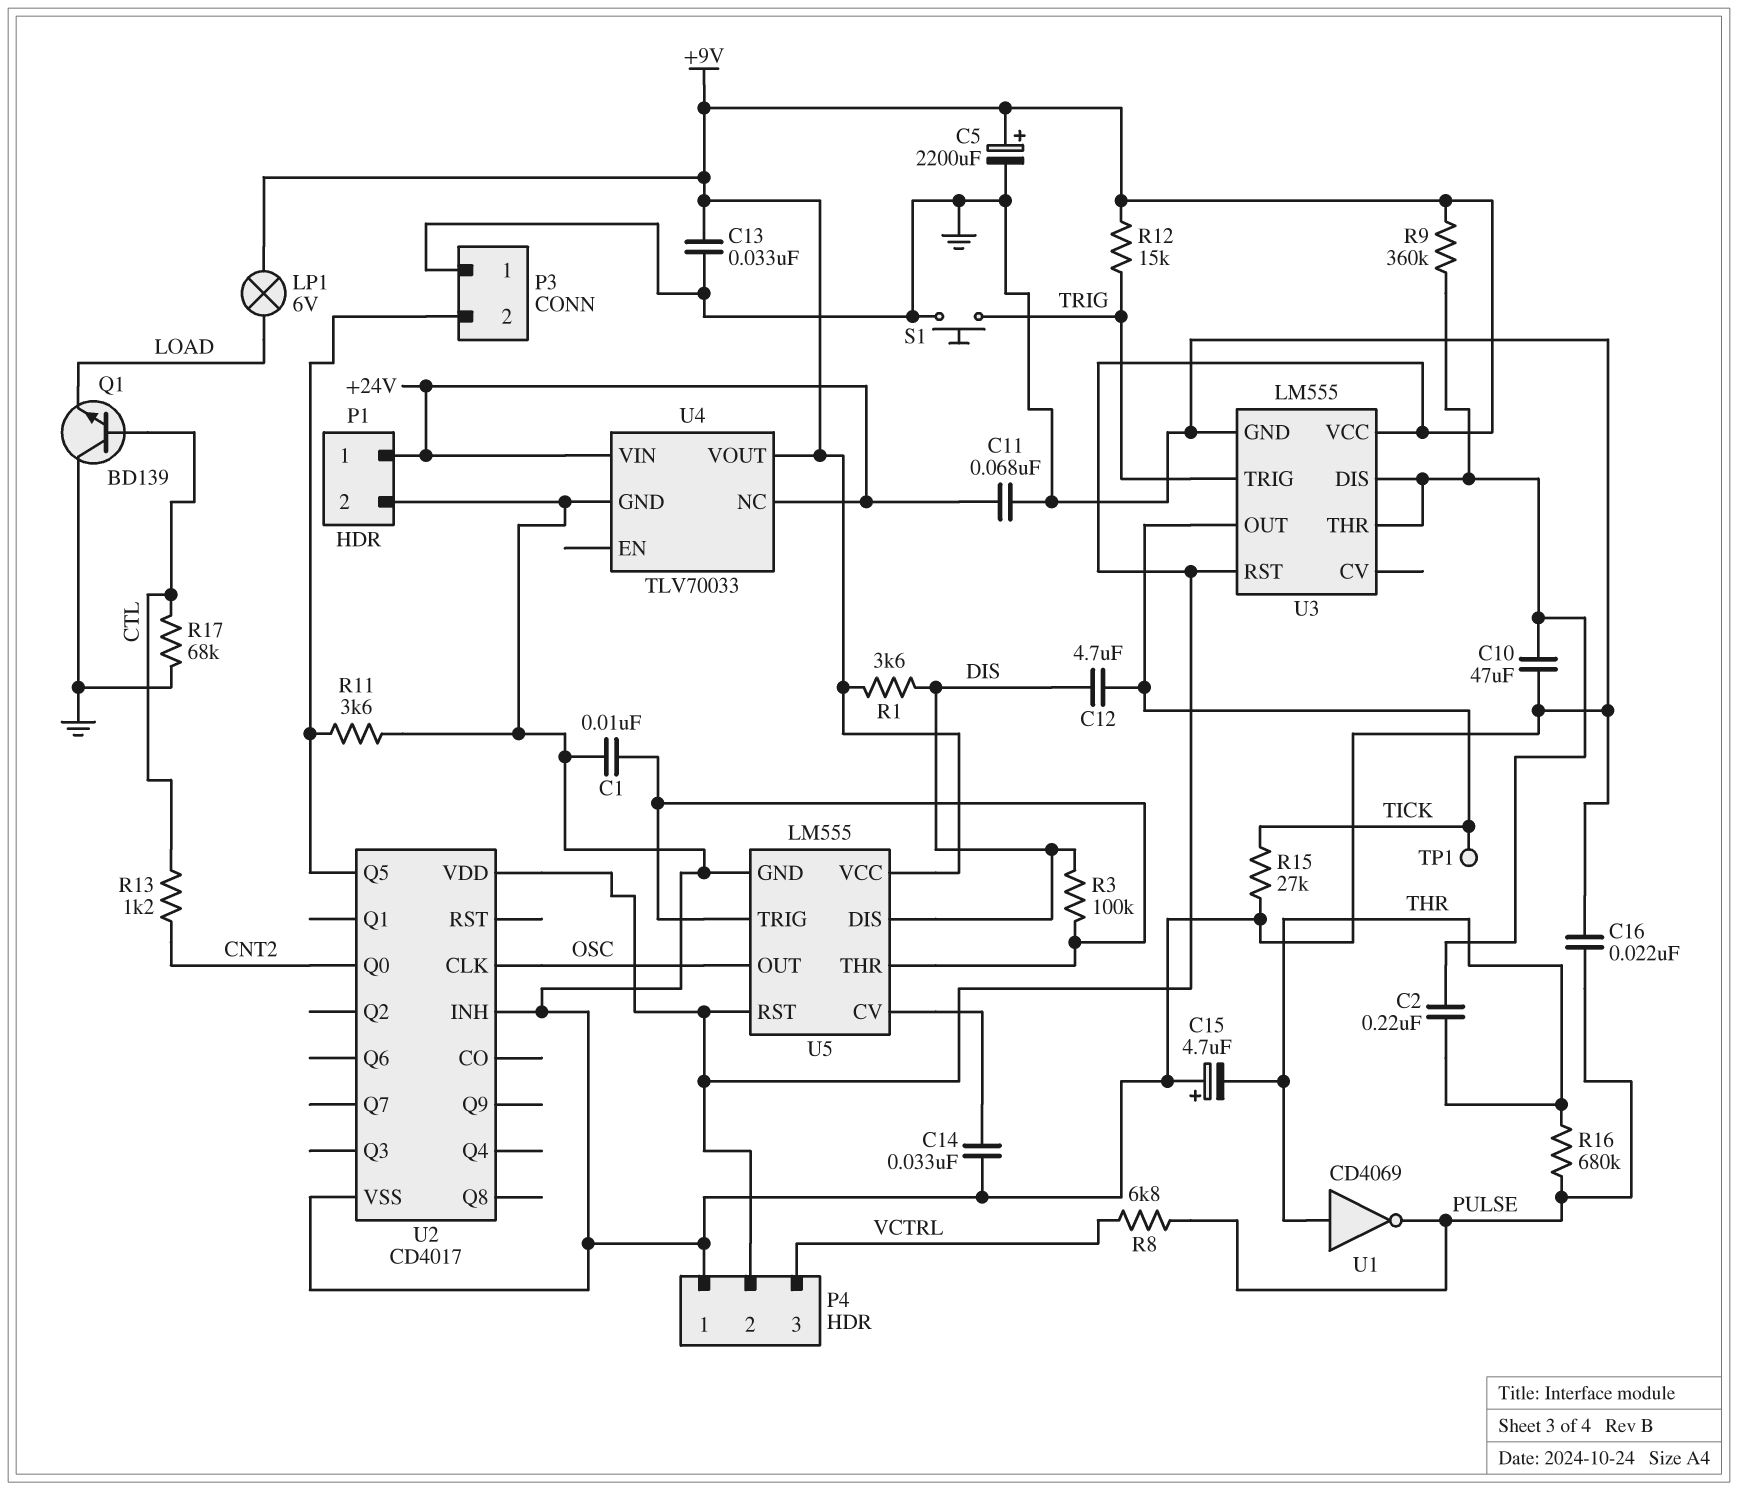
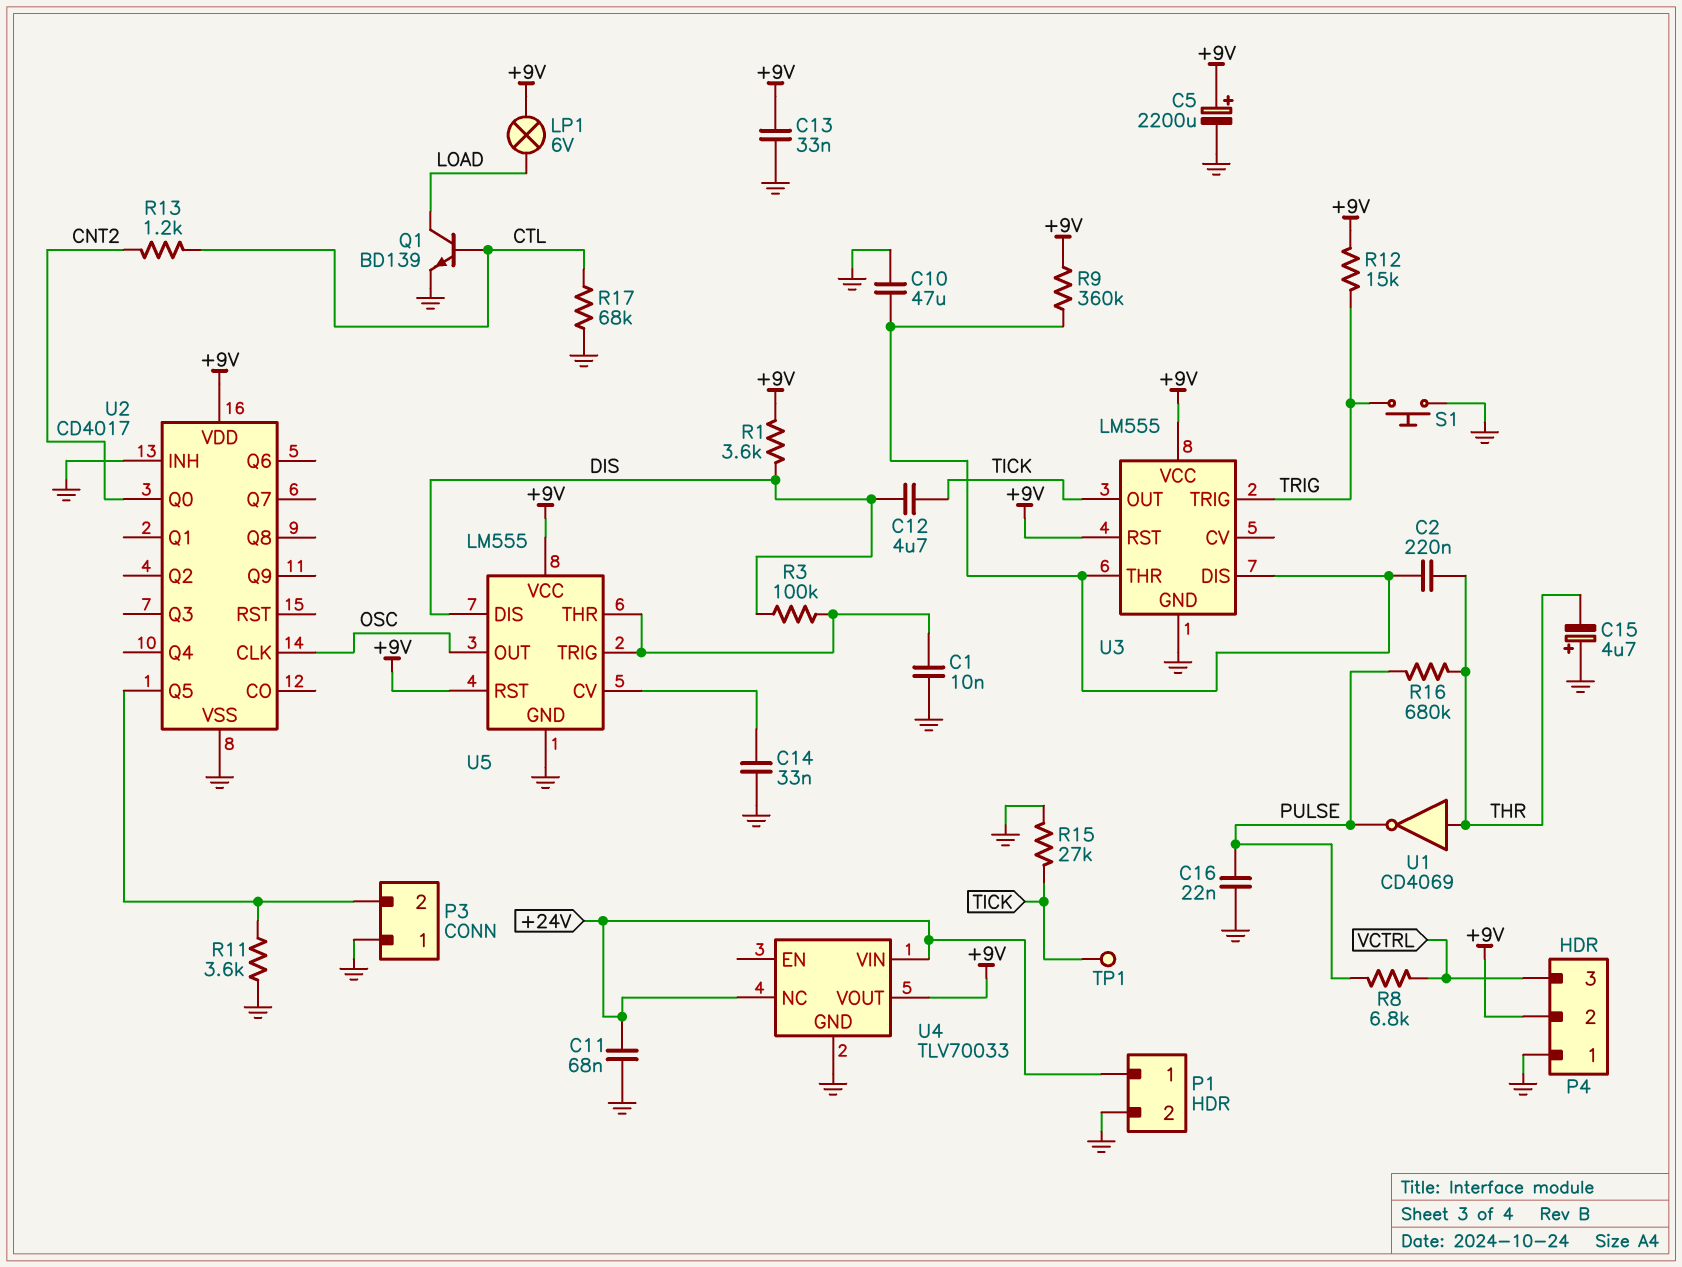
Q1: NPN BD139 (B CTL, C GND, E LOAD) -> NPN BD139 (B CTL, C LOAD, E GND)

